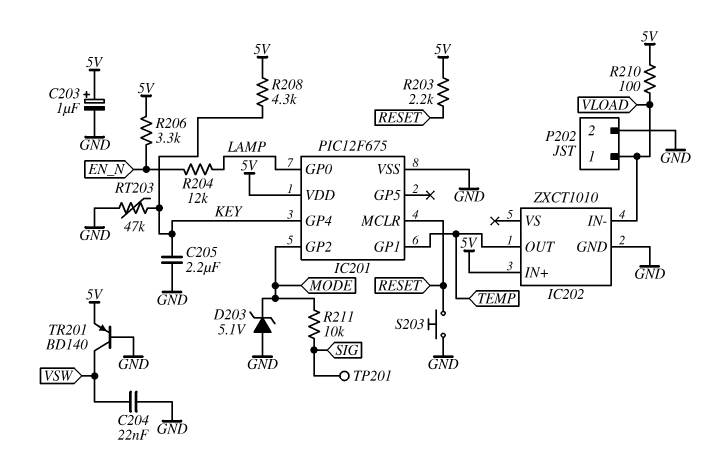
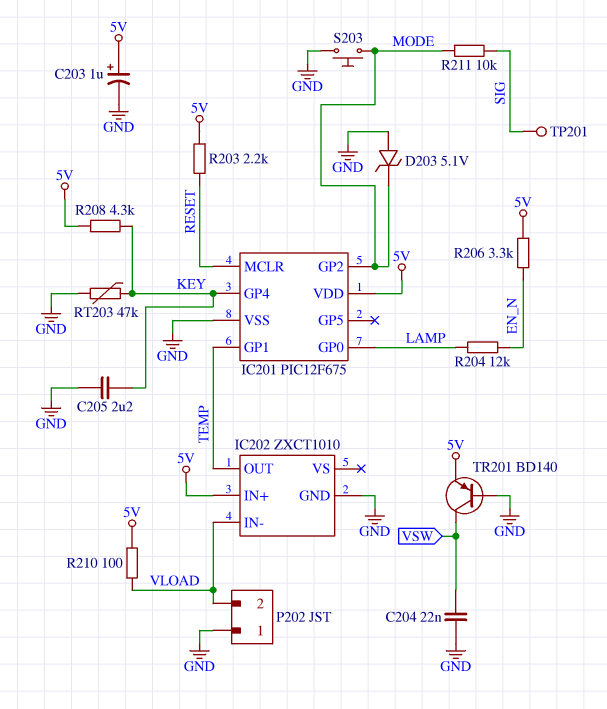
P202 pin 1: VLOAD -> GND
P202 pin 2: GND -> VLOAD
S203: button (GND, RESET) -> button (GND, MODE)

